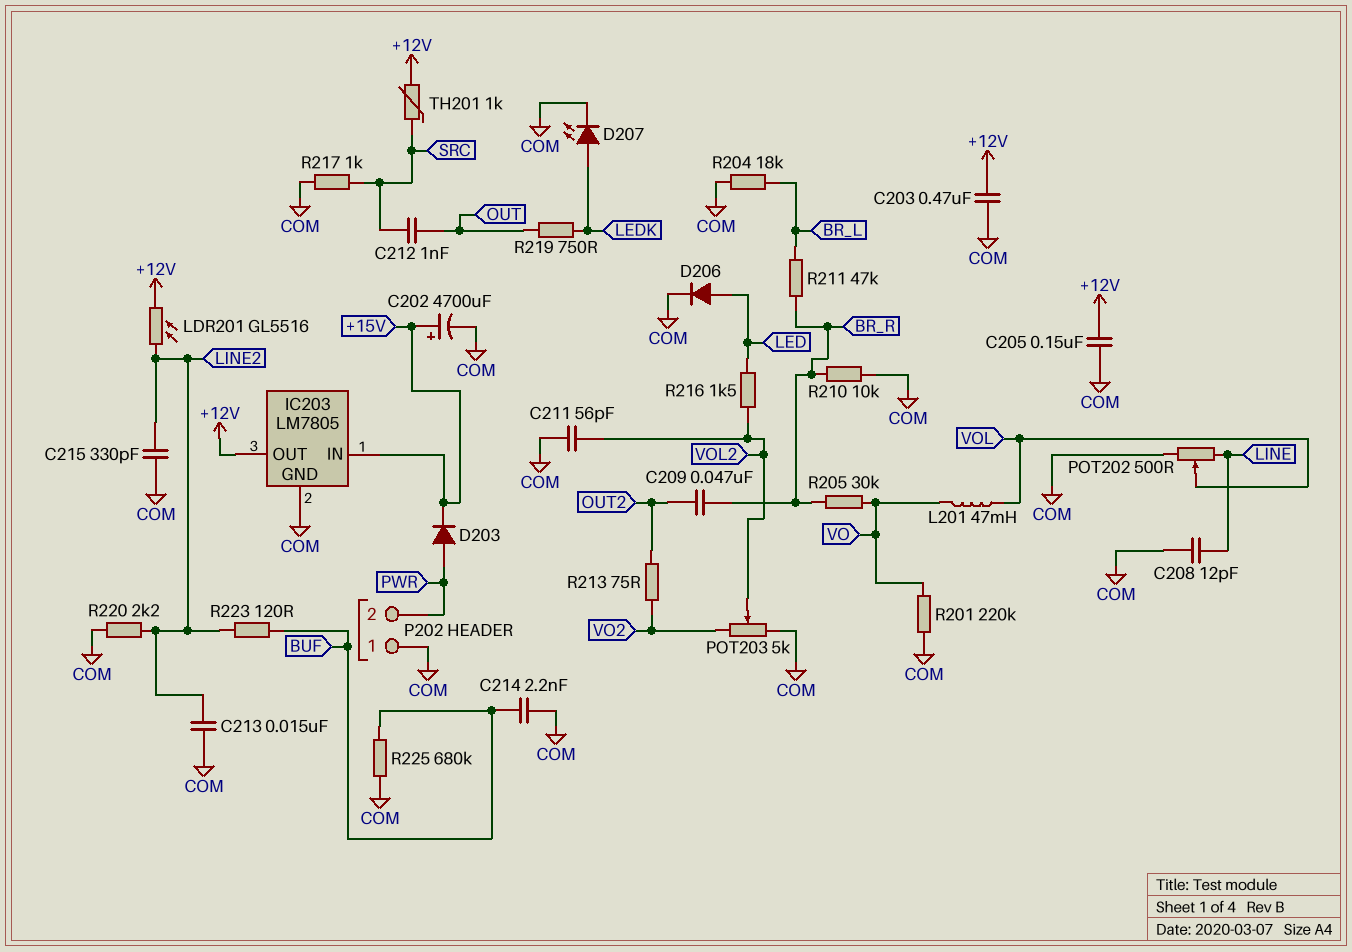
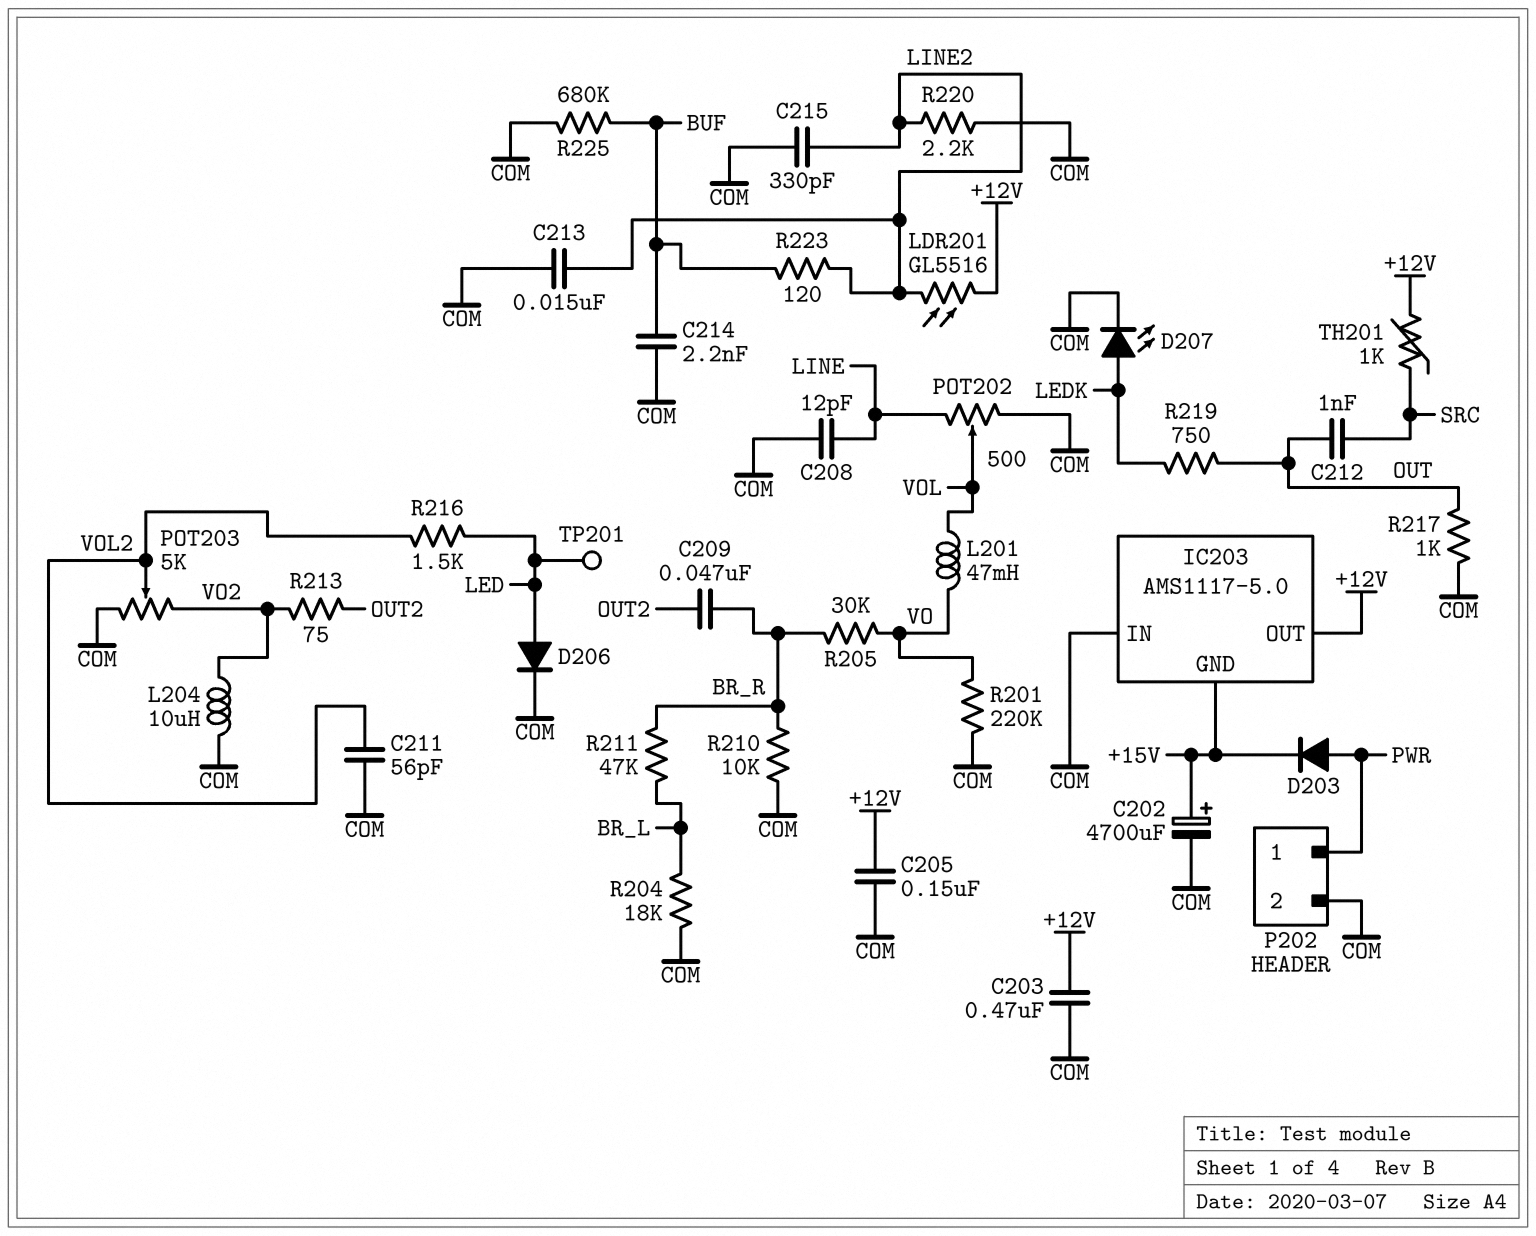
IC203: LM7805 -> AMS1117-5.0
IC203 pin GND: COM -> +15V
IC203 pin IN: +15V -> COM
L204: none -> 10uH (COM, VO2)
P202 pin 1: COM -> PWR
P202 pin 2: PWR -> COM
R217: 1k (COM, SRC) -> 1k (COM, OUT)
TP201: none -> test point (LED)

